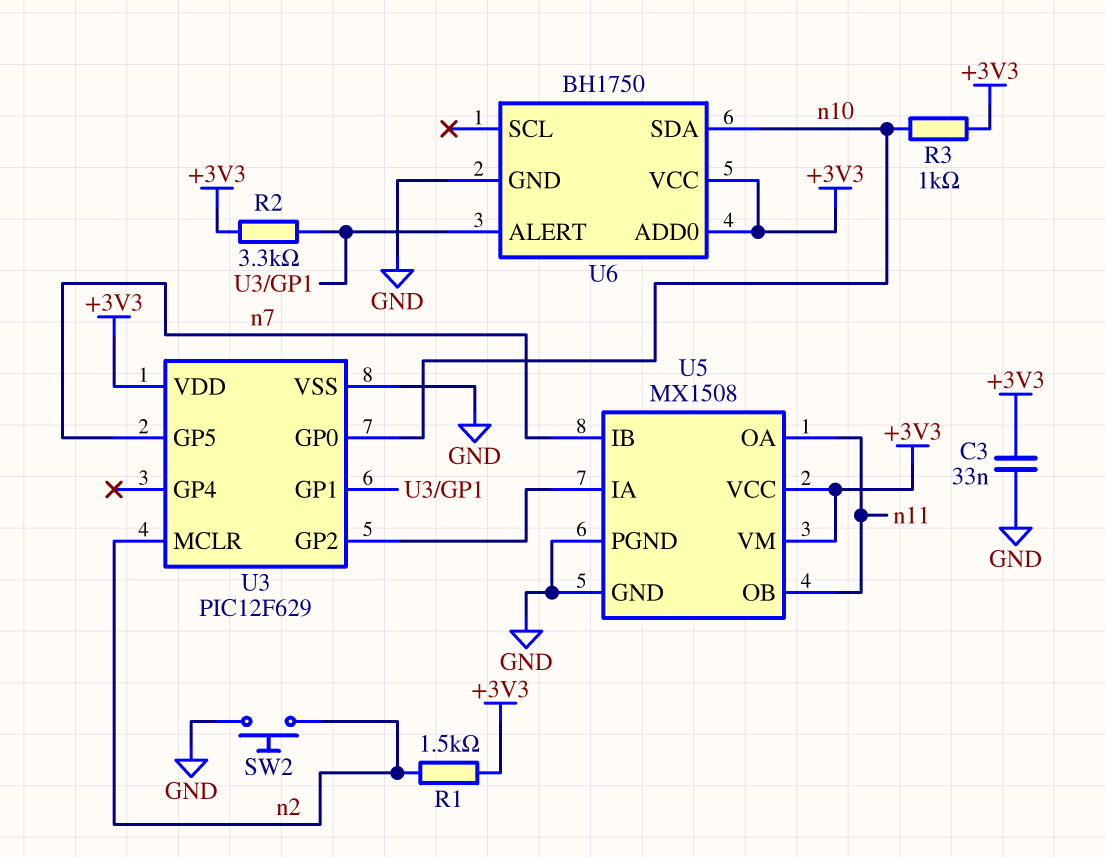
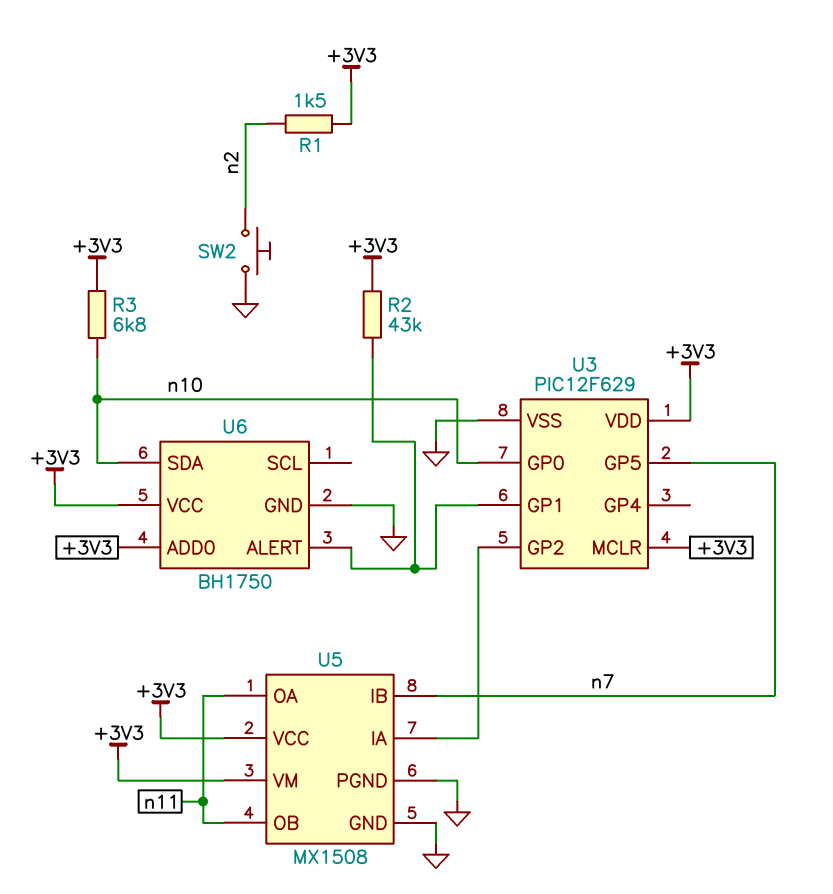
C3: 33nF (+3V3, GND) -> none
R2: 3.3k (+3V3, U3/GP1) -> 43k (+3V3, U3/GP1)
R3: 1k (+3V3, n10) -> 6.8k (+3V3, n10)
U3 pin MCLR: n2 -> +3V3

